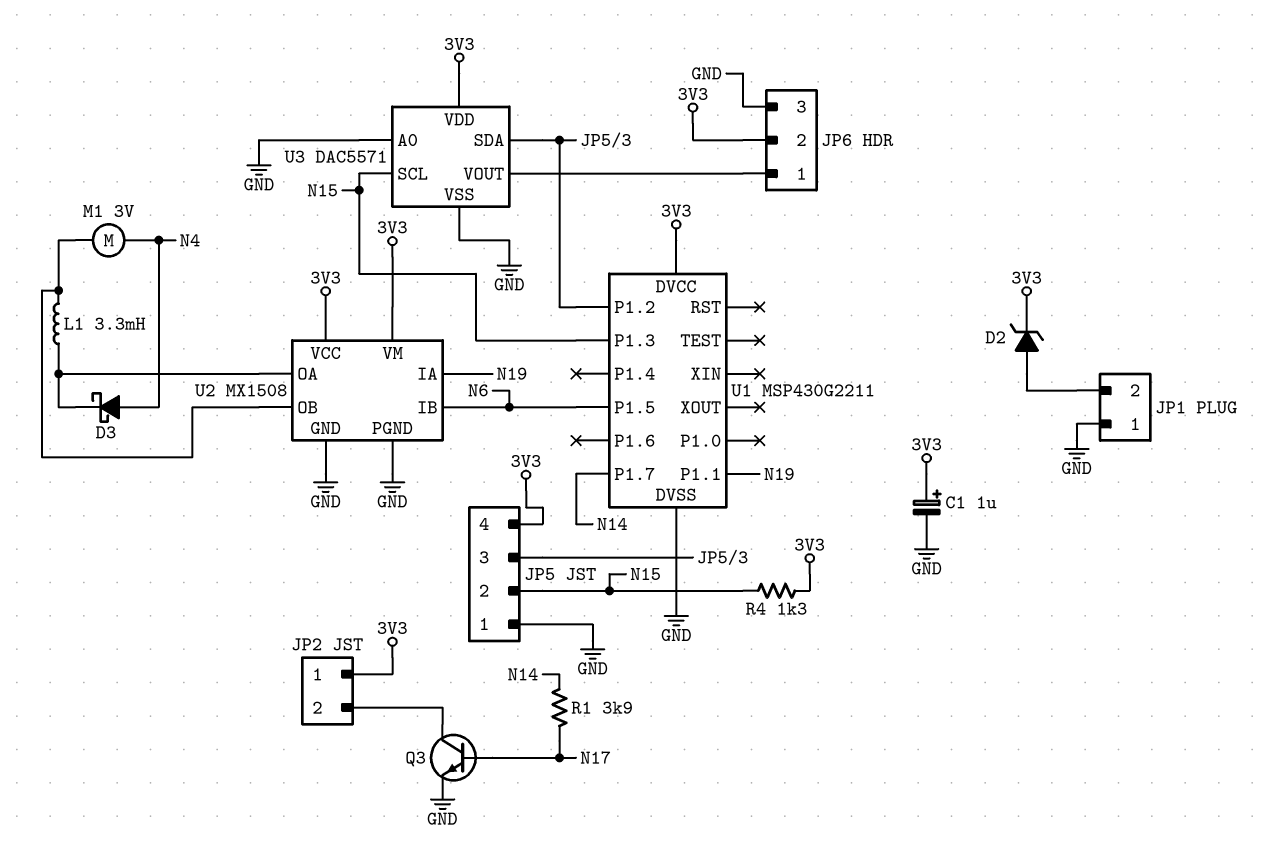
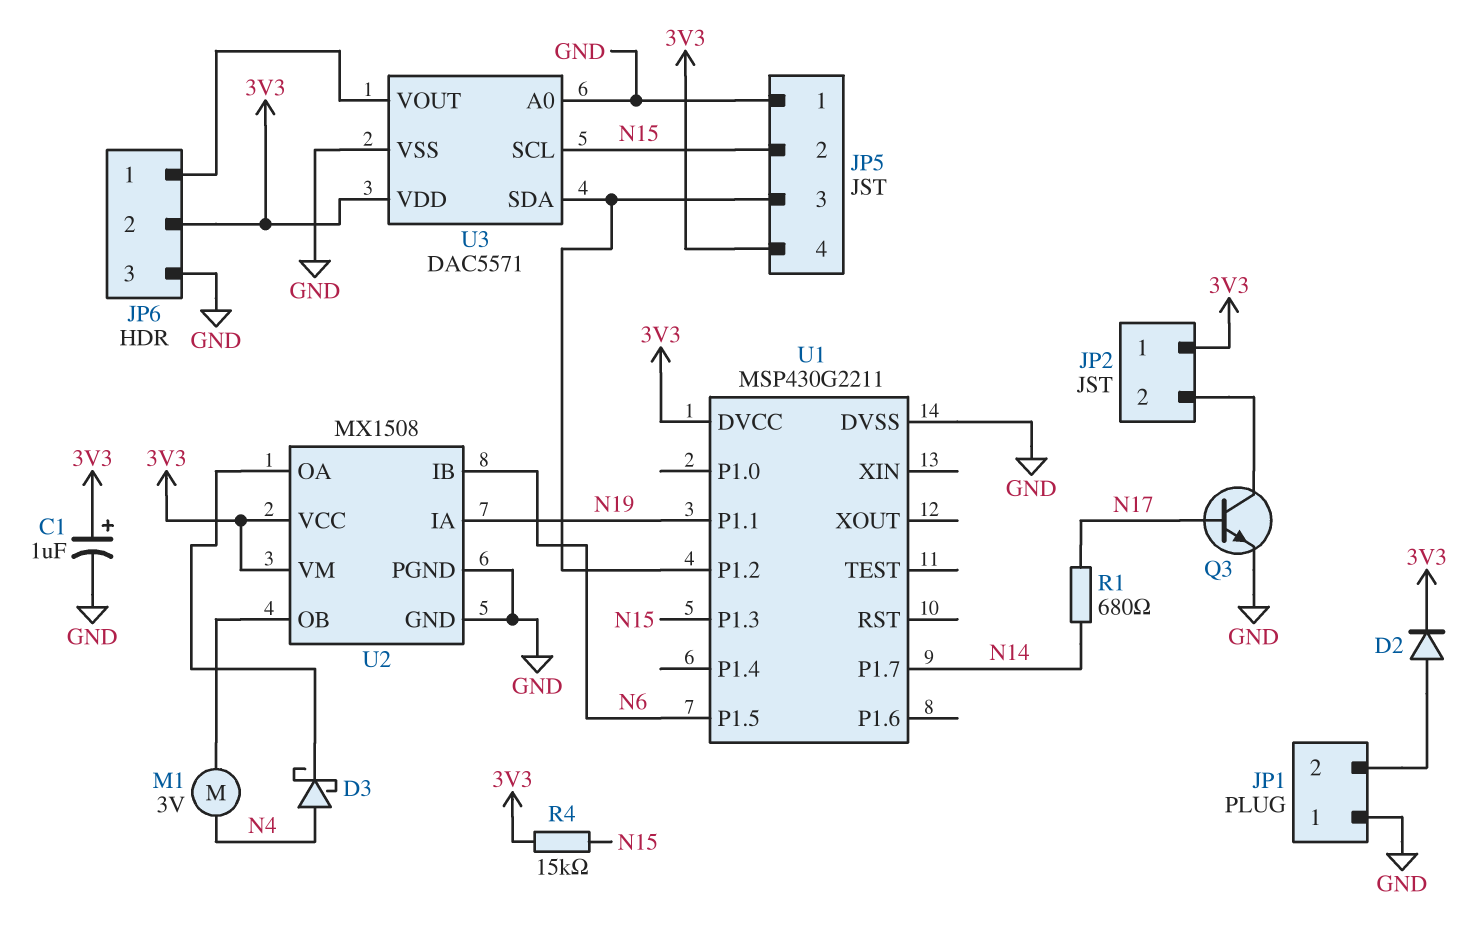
D2: zener (A JP1/2, K 3V3) -> diode (A JP1/2, K 3V3)
L1: 3.3mH (U2/OA, U2/OB) -> none
R1: 3.9k (N14, N17) -> 680 (N14, N17)
R4: 1.3k (3V3, N15) -> 15k (3V3, N15)

